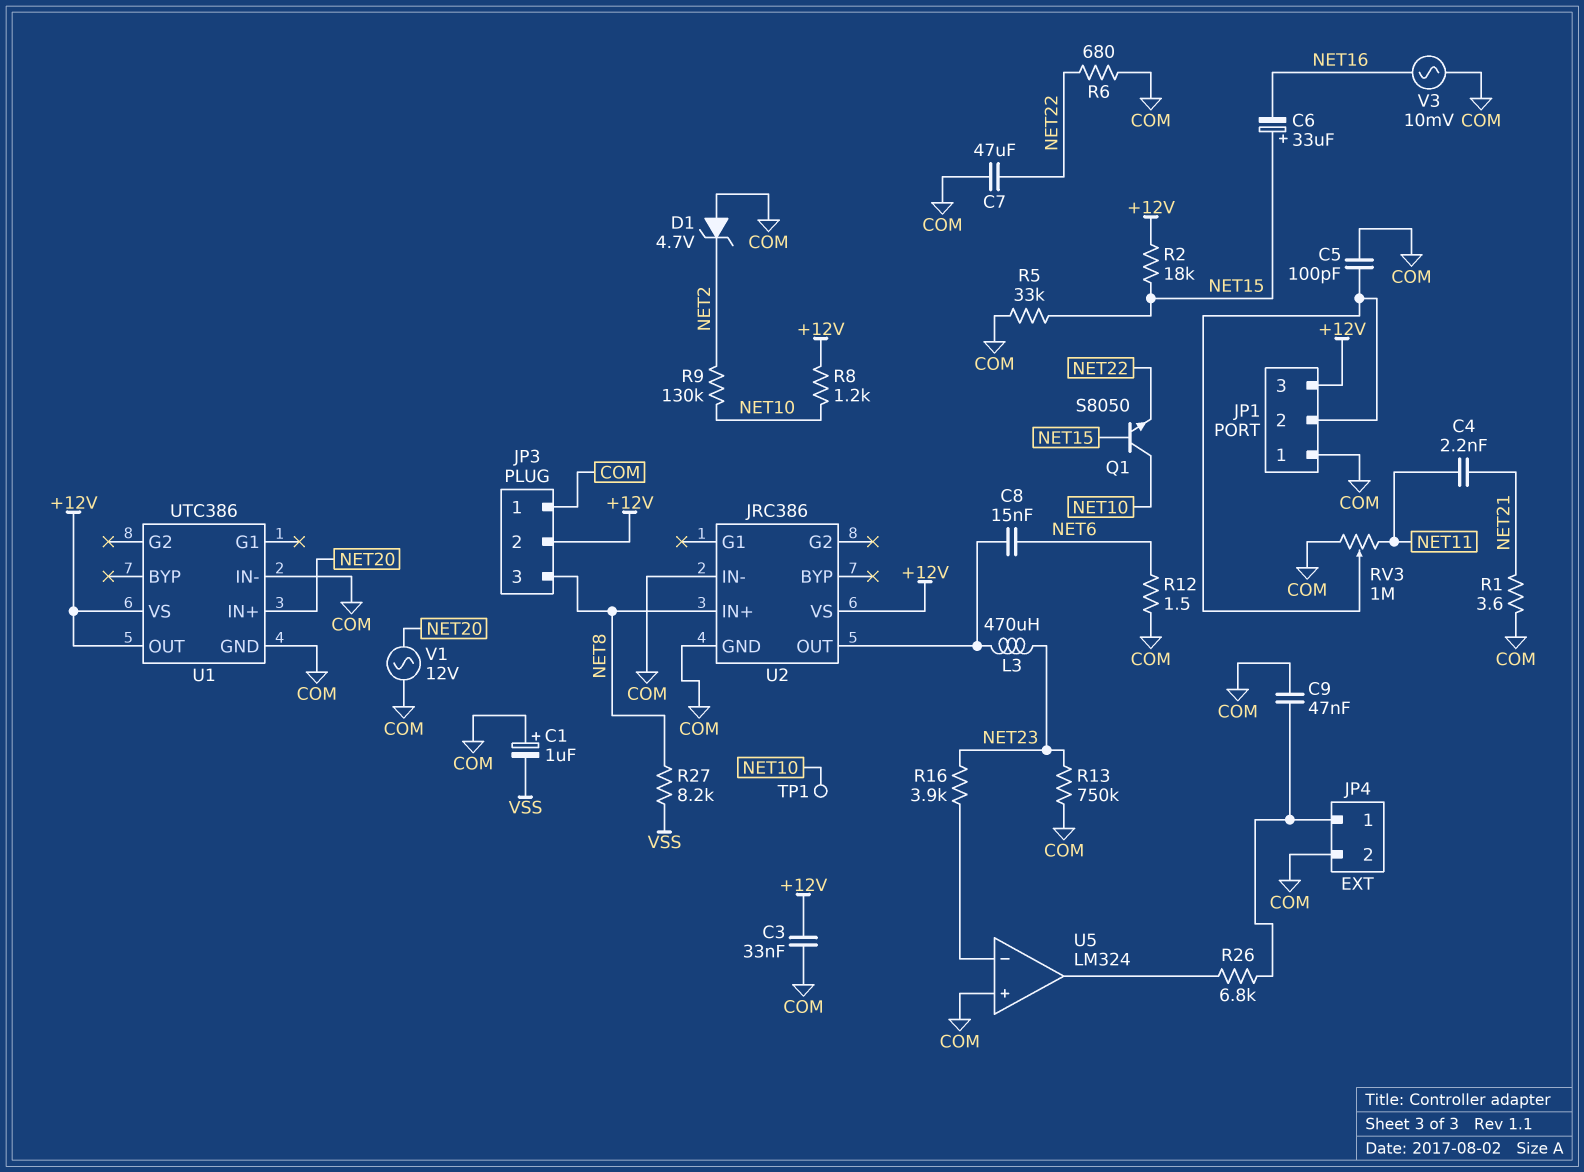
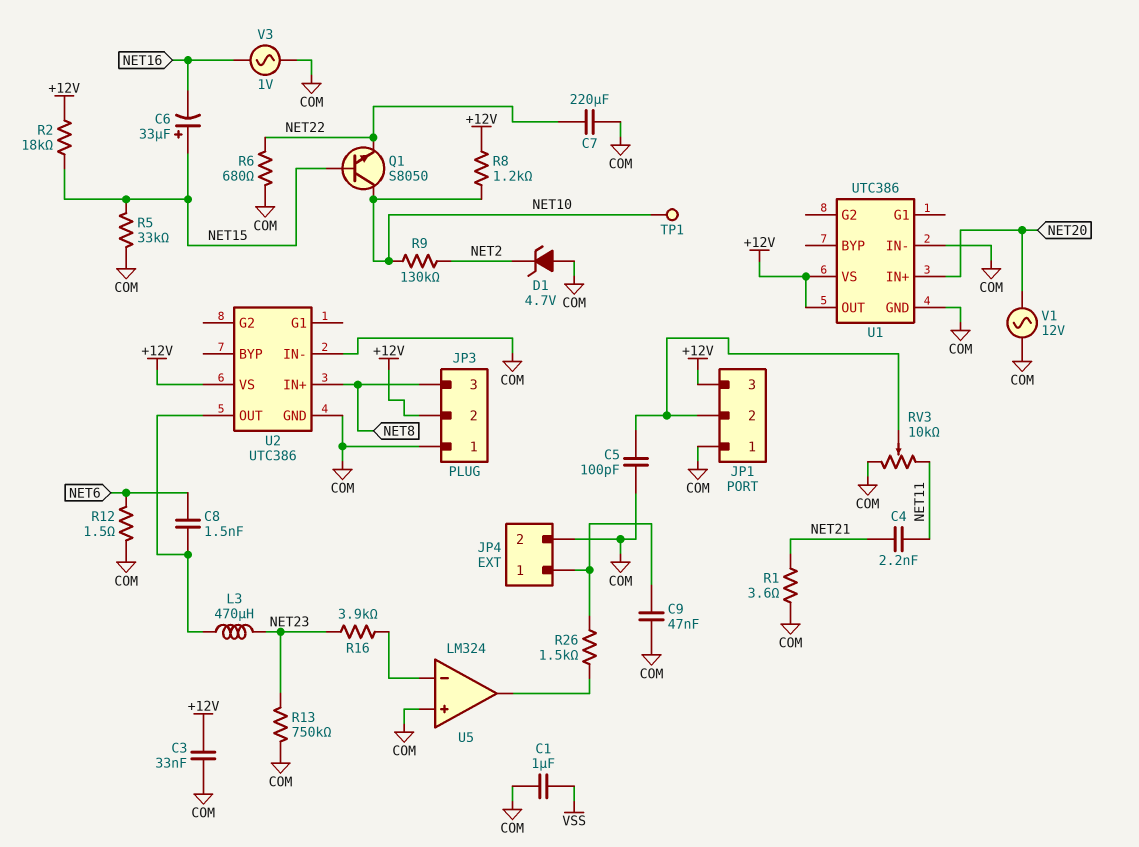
C1: 1uF (plus COM, minus VSS) -> 1uF (COM, VSS)
C7: 47uF (COM, NET22) -> 220uF (COM, NET22)
C8: 15nF (NET6, U2/OUT) -> 1.5nF (NET6, U2/OUT)
R26: 6.8k (JP4/1, U5/out) -> 1.5k (JP4/1, U5/out)
R27: 8.2k (NET8, VSS) -> none
RV3: 1M (COM, NET11, wiper JP1/2) -> 10k (COM, NET11, wiper JP1/2)
U2: JRC386 -> UTC386
V3: AC 10mV (COM, NET16) -> AC 1V (COM, NET16)

